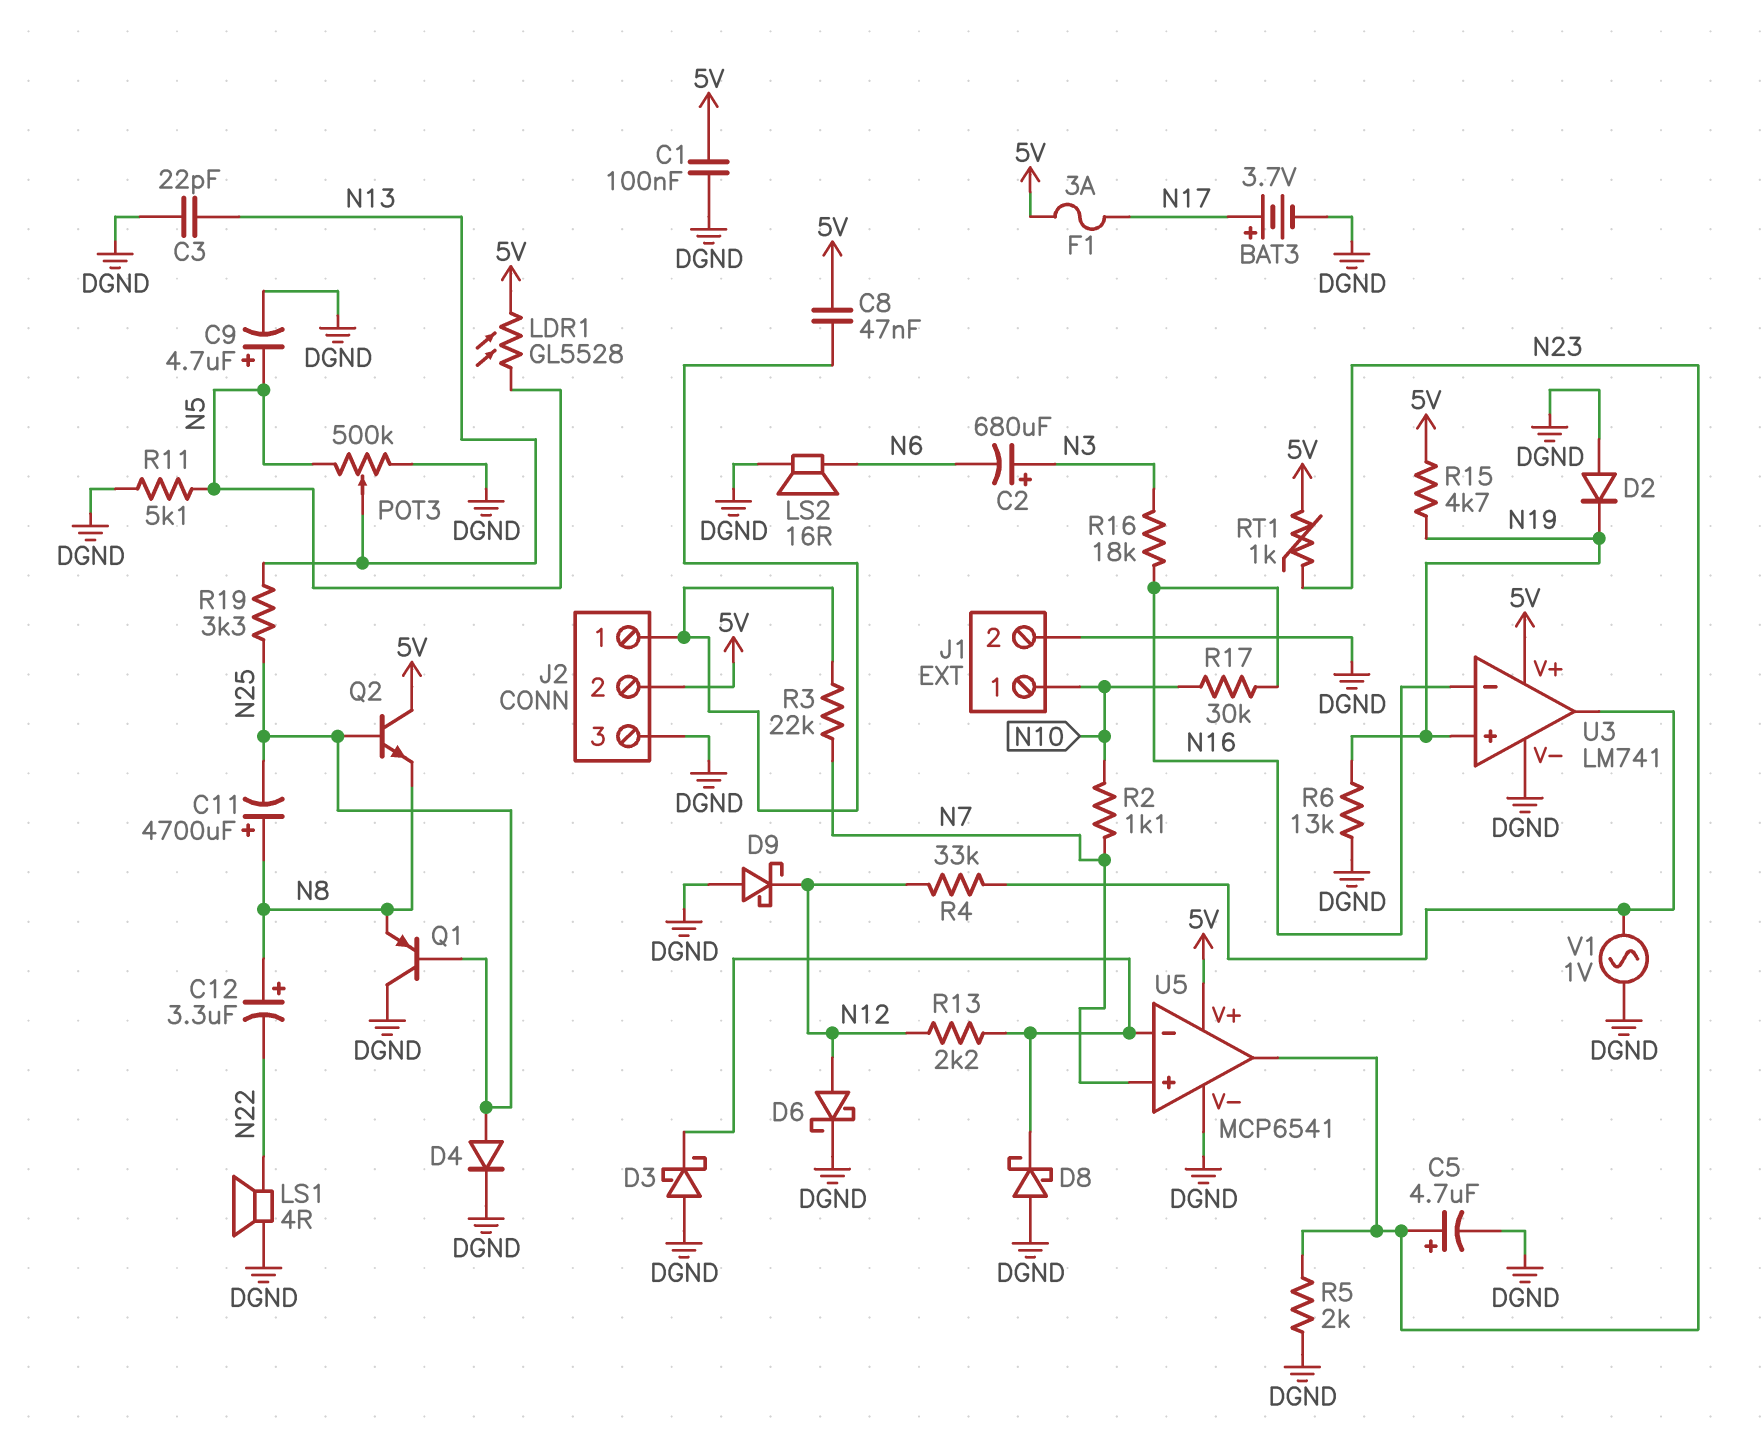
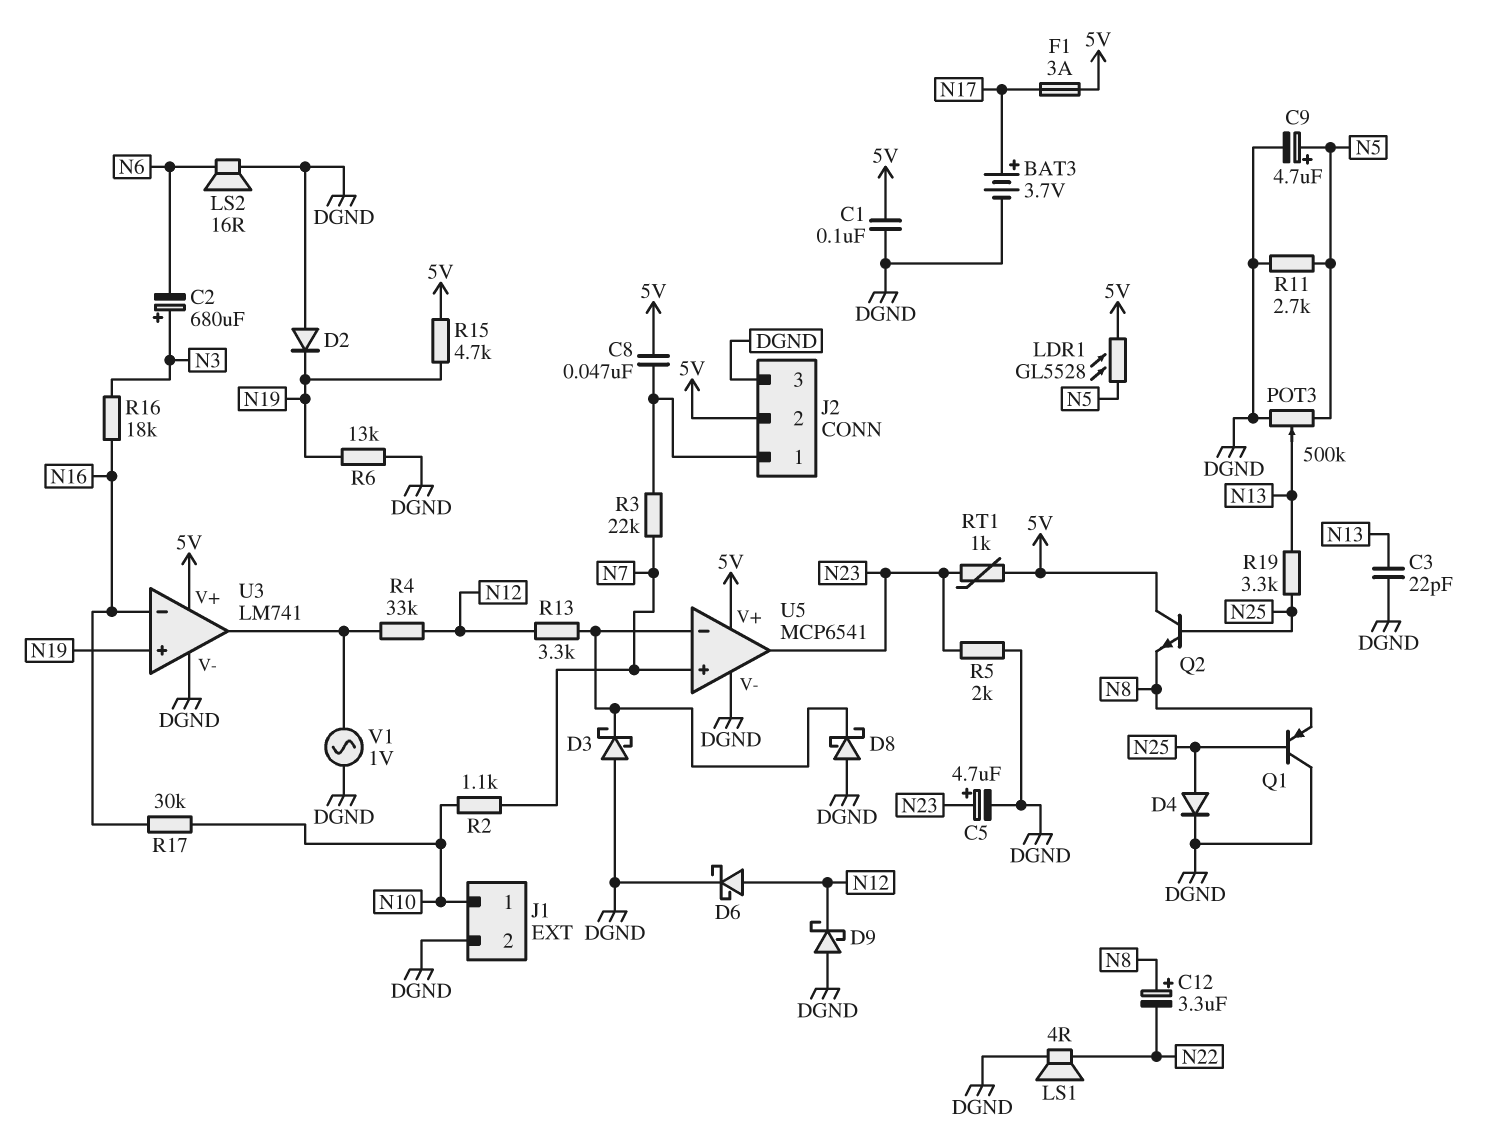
C11: 4700uF (plus N8, minus N25) -> none
R11: 5.1k (DGND, N5) -> 2.7k (DGND, N5)
R13: 2.2k (N12, U5/in-) -> 3.3k (N12, U5/in-)

